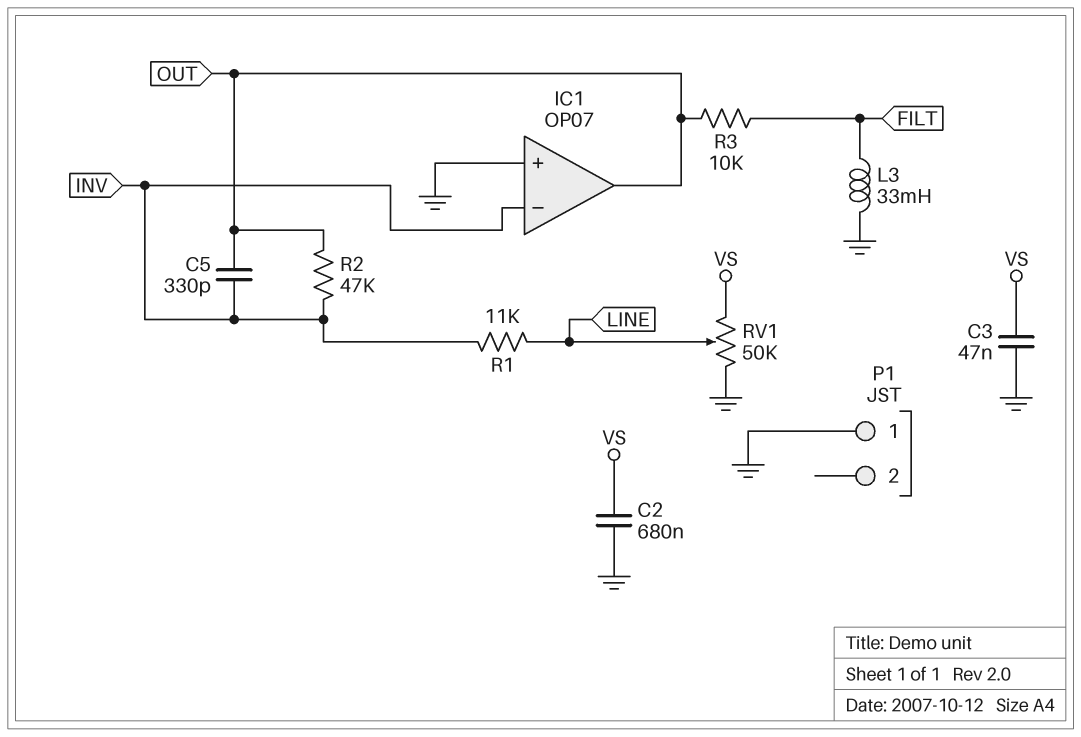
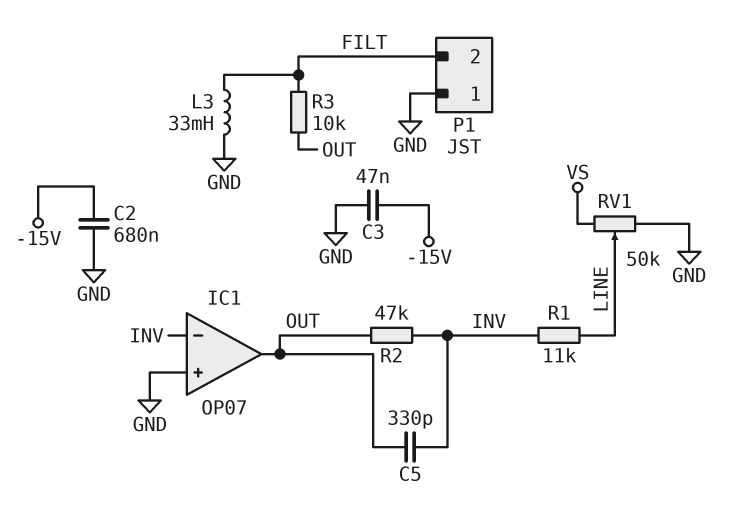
C2: 680nF (GND, VS) -> 680nF (-15V, GND)
C3: 47nF (GND, VS) -> 47nF (-15V, GND)
P1 pin 2: none -> FILT

